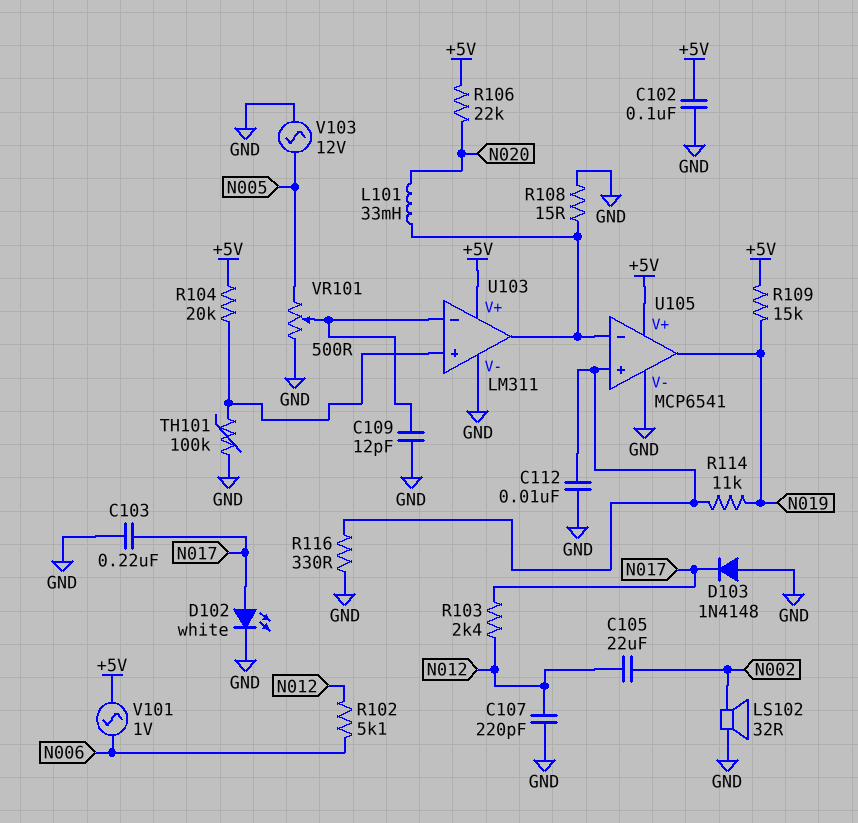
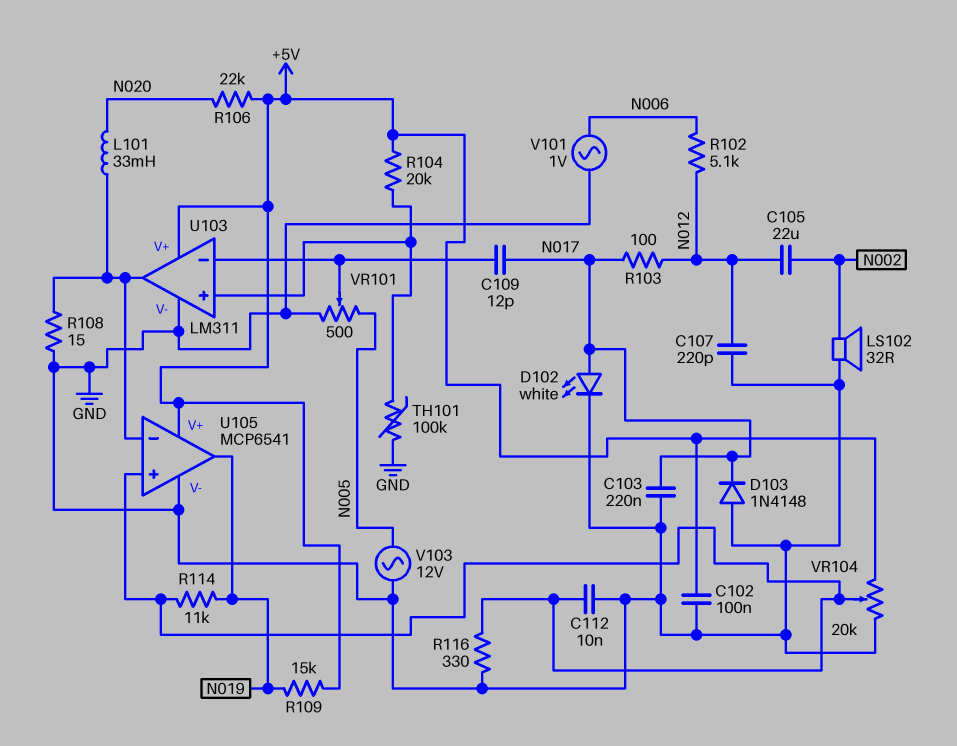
C109: 12pF (GND, U103/in-) -> 12pF (N017, U103/in-)
R103: 2.4k (N012, N017) -> 100 (N012, N017)
V101: AC 1V (+5V, N006) -> AC 1V (GND, N006)
VR104: none -> 20k (+5V, GND, wiper U105/in+)

